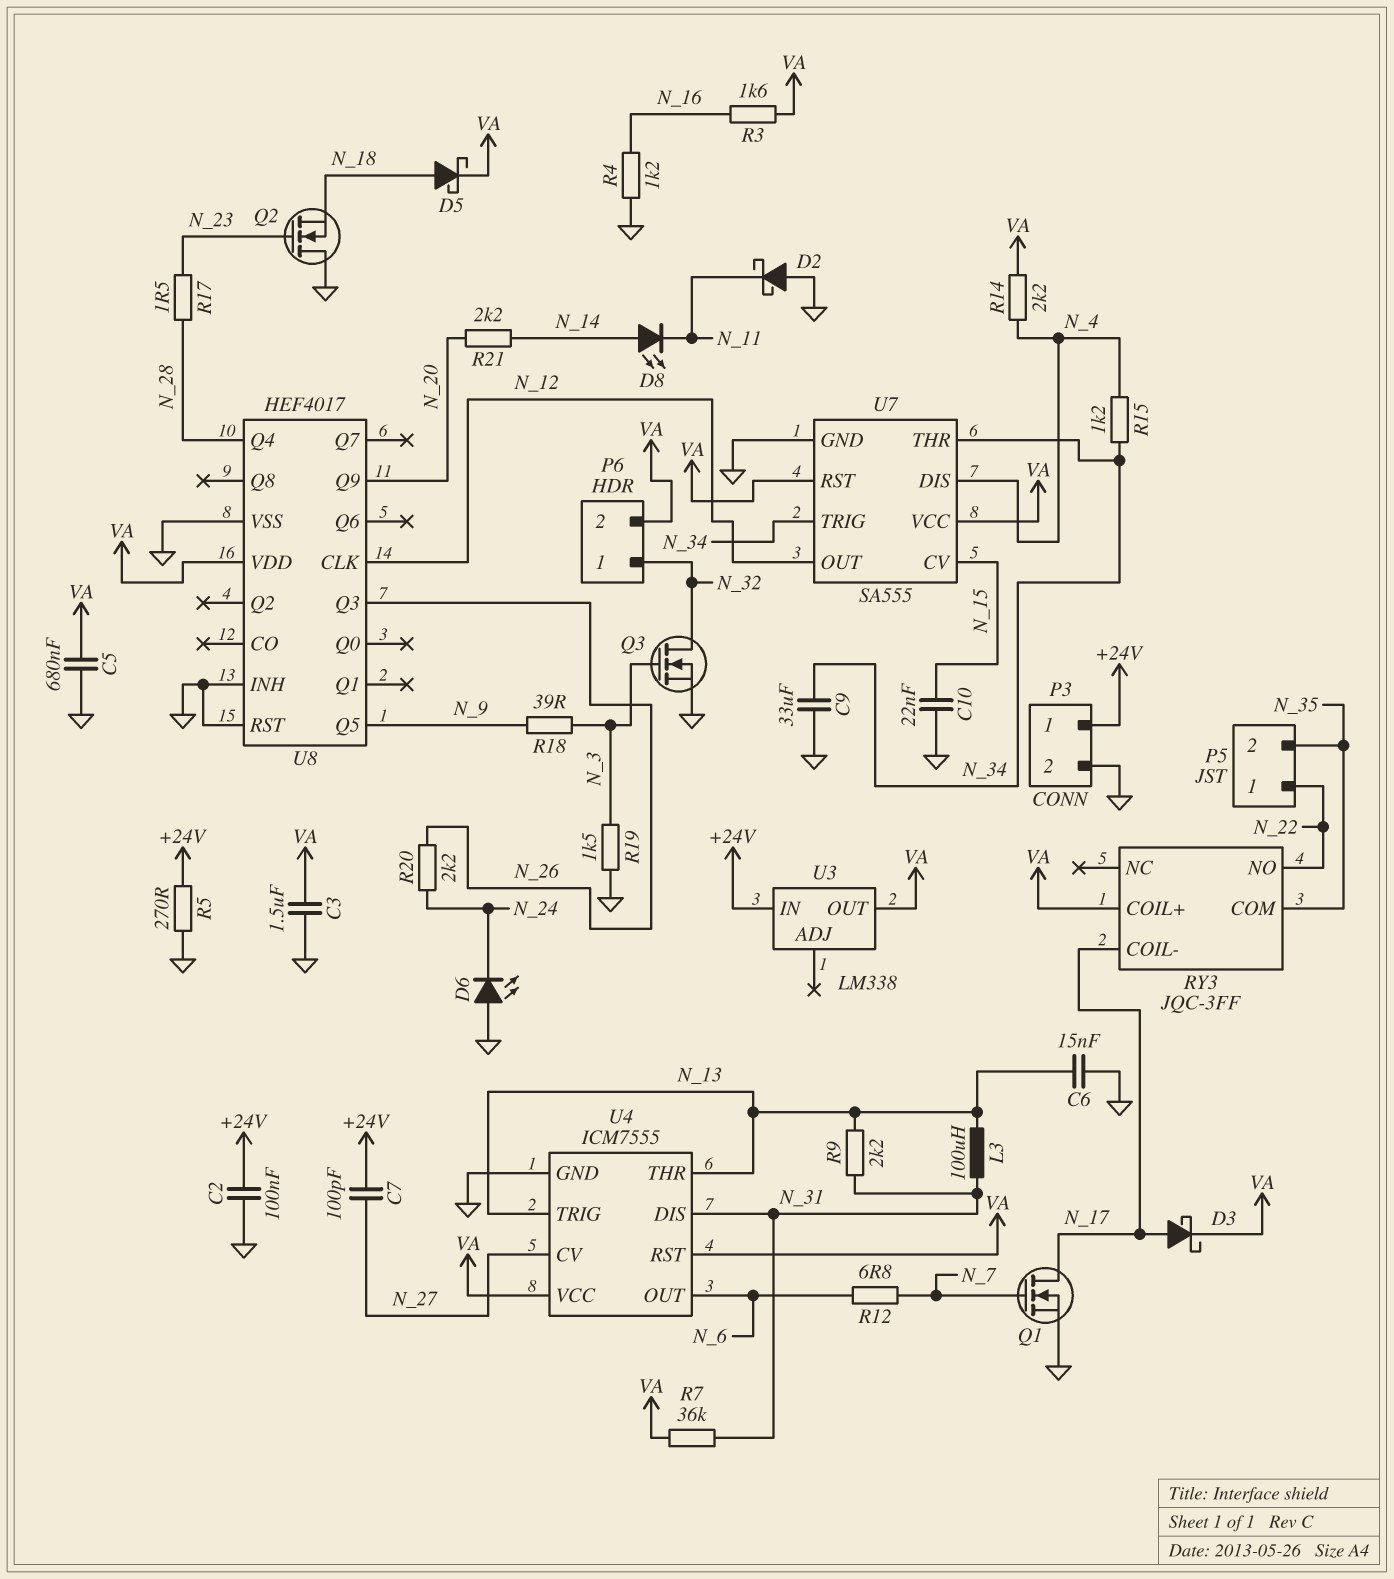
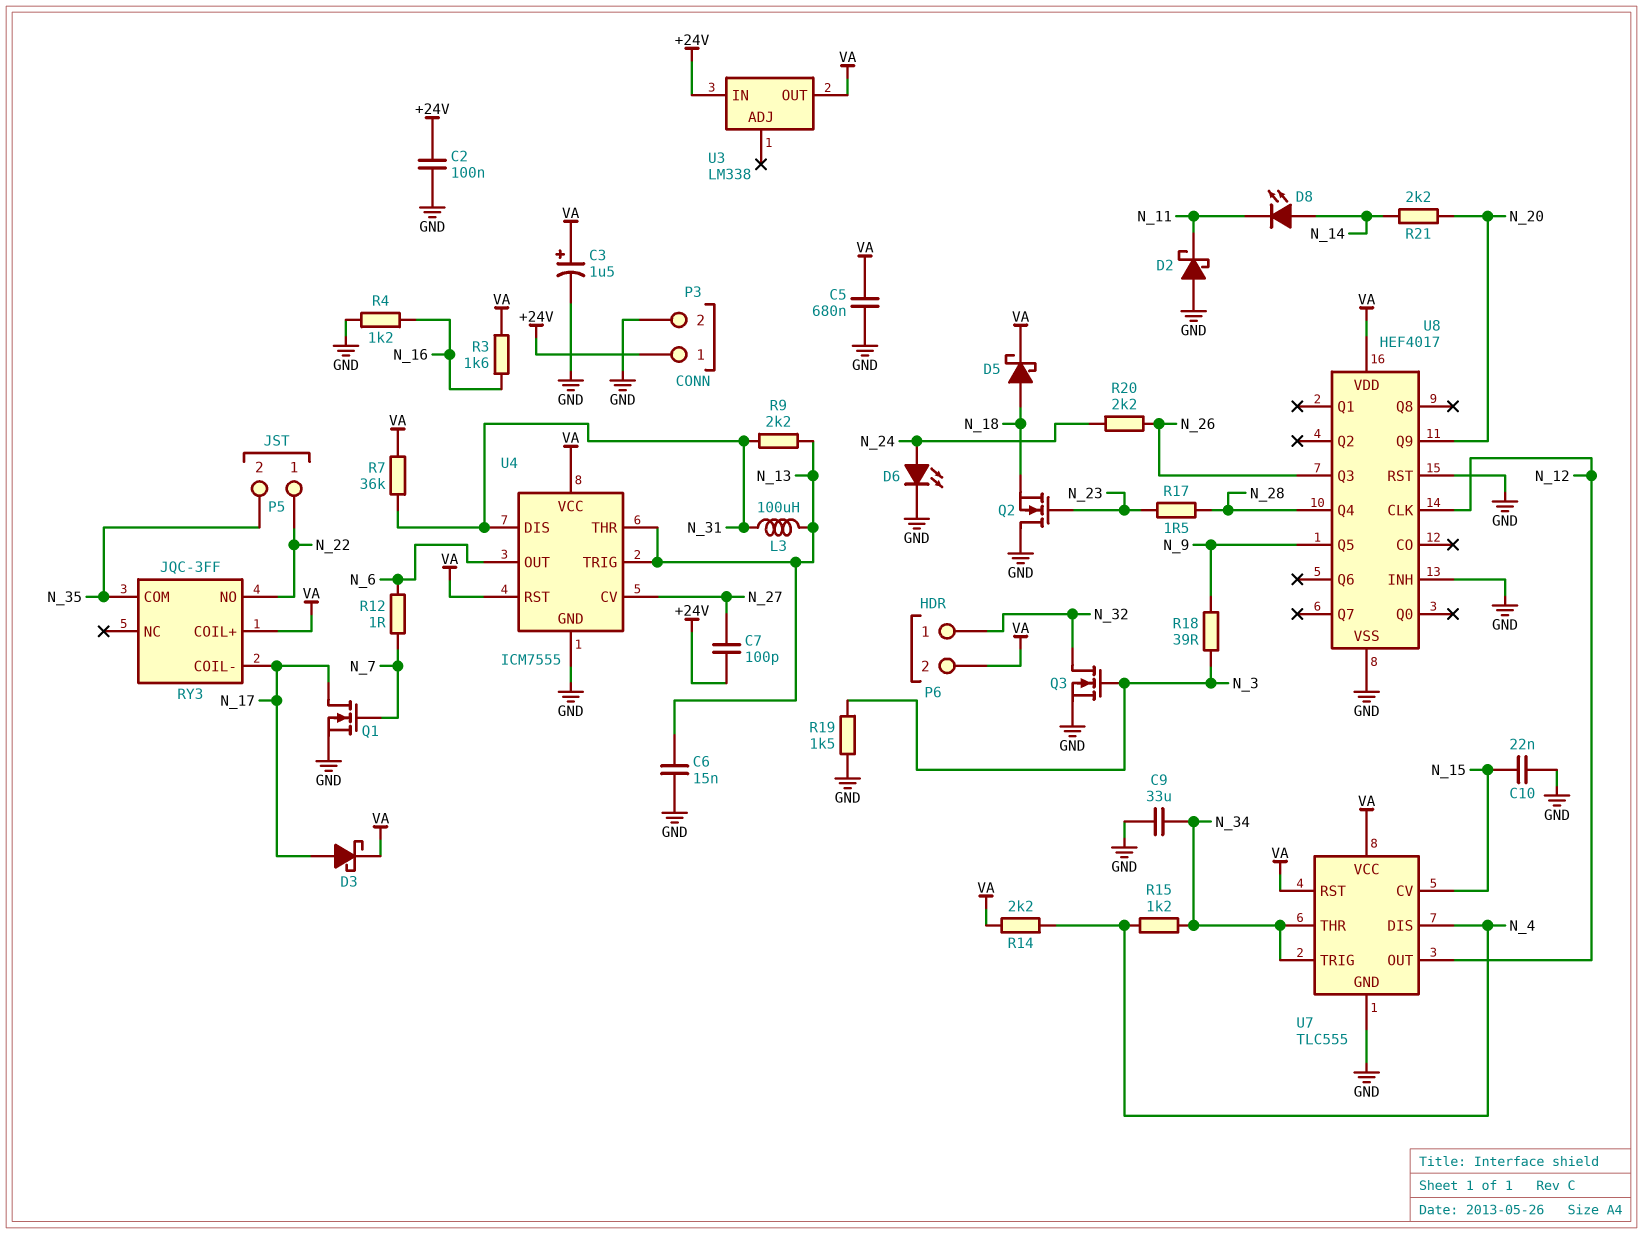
C3: 1.5uF (GND, VA) -> 1.5uF (plus VA, minus GND)
D6: LED (A GND, K N_24) -> LED (A N_24, K GND)
R5: 270 (+24V, GND) -> none
R12: 6.8 (N_6, N_7) -> 1 (N_6, N_7)
U7: SA555 -> TLC555

